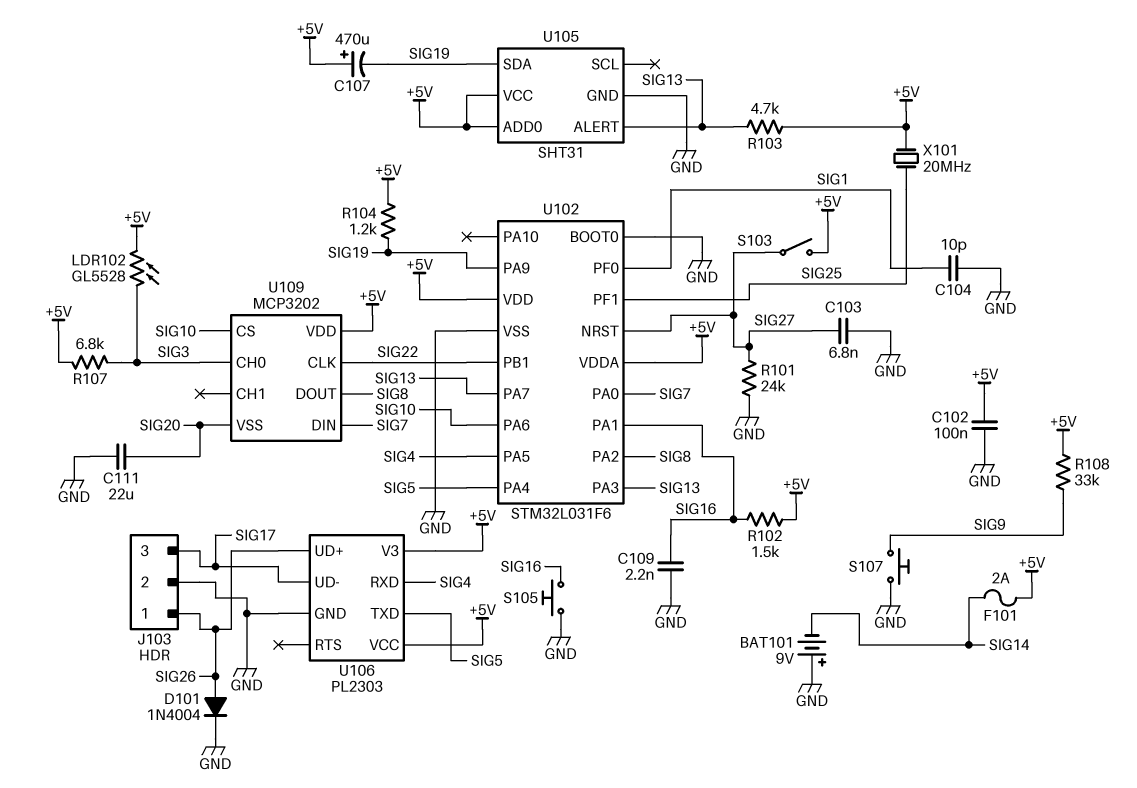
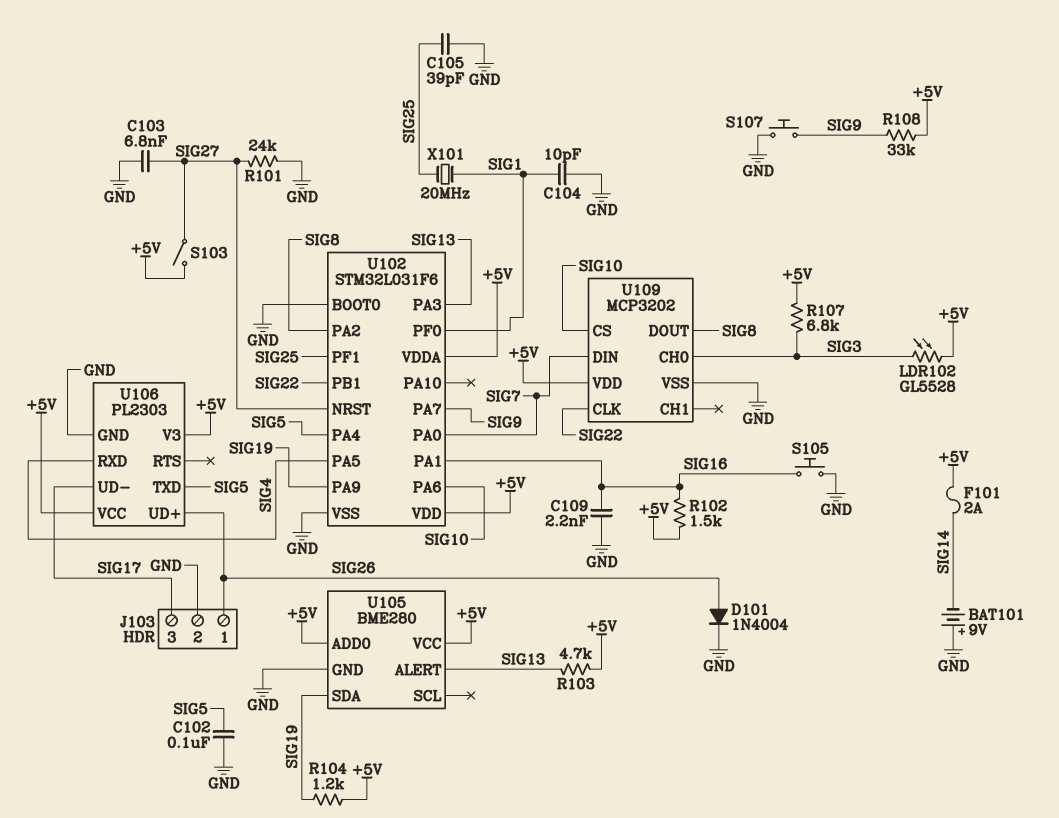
C102: 100nF (+5V, GND) -> 100nF (GND, SIG5)
C105: none -> 39pF (GND, SIG25)
C107: 470uF (plus +5V, minus SIG19) -> none
C111: 22uF (GND, SIG20) -> none
U102 pin PA7: SIG13 -> SIG9
U105: SHT31 -> BME280
U109 pin VSS: SIG20 -> GND
X101: 20MHz (+5V, SIG25) -> 20MHz (SIG1, SIG25)

